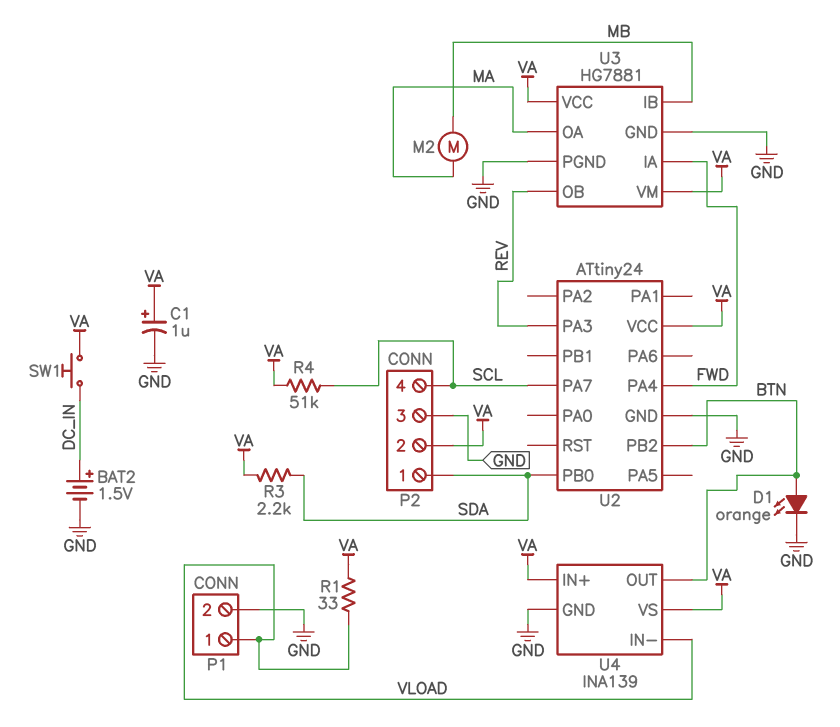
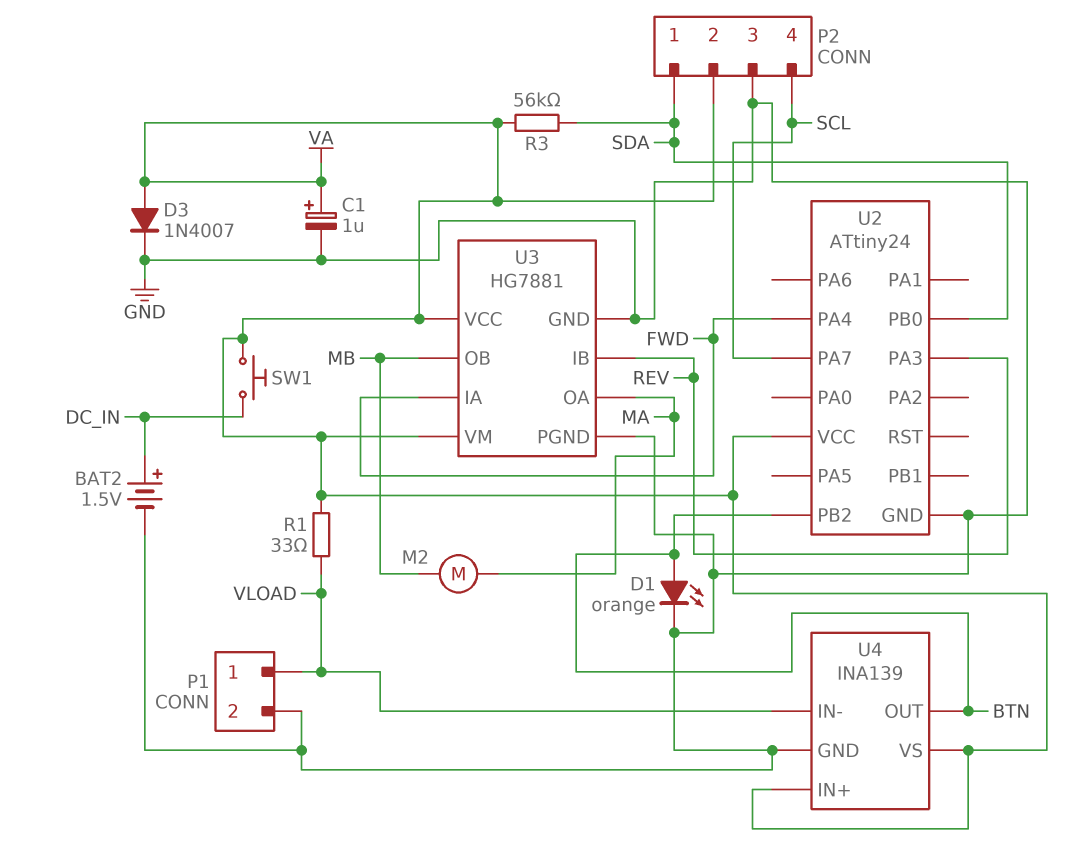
D3: none -> diode 1N4007 (A VA, K GND)
R3: 2.2k (SDA, VA) -> 56k (SDA, VA)
R4: 51k (SCL, VA) -> none
U3 pin IB: MB -> REV
U3 pin OB: REV -> MB

